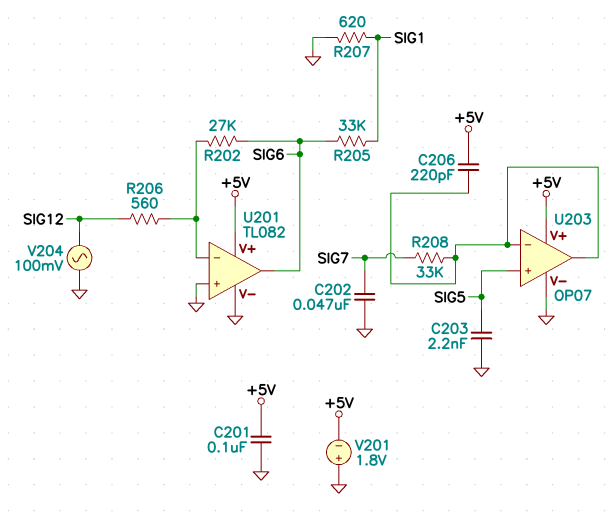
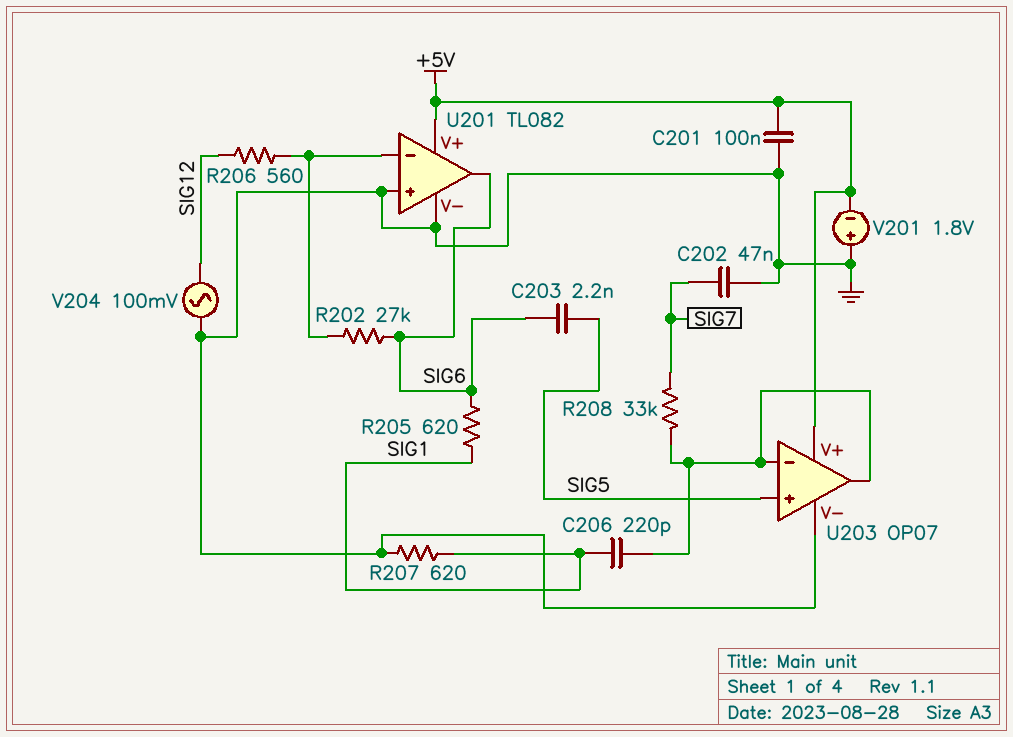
C203: 2.2nF (GND, SIG5) -> 2.2nF (SIG5, SIG6)
C206: 220pF (+5V, U203/in-) -> 220pF (SIG1, U203/in-)
R205: 33k (SIG1, SIG6) -> 620 (SIG1, SIG6)

